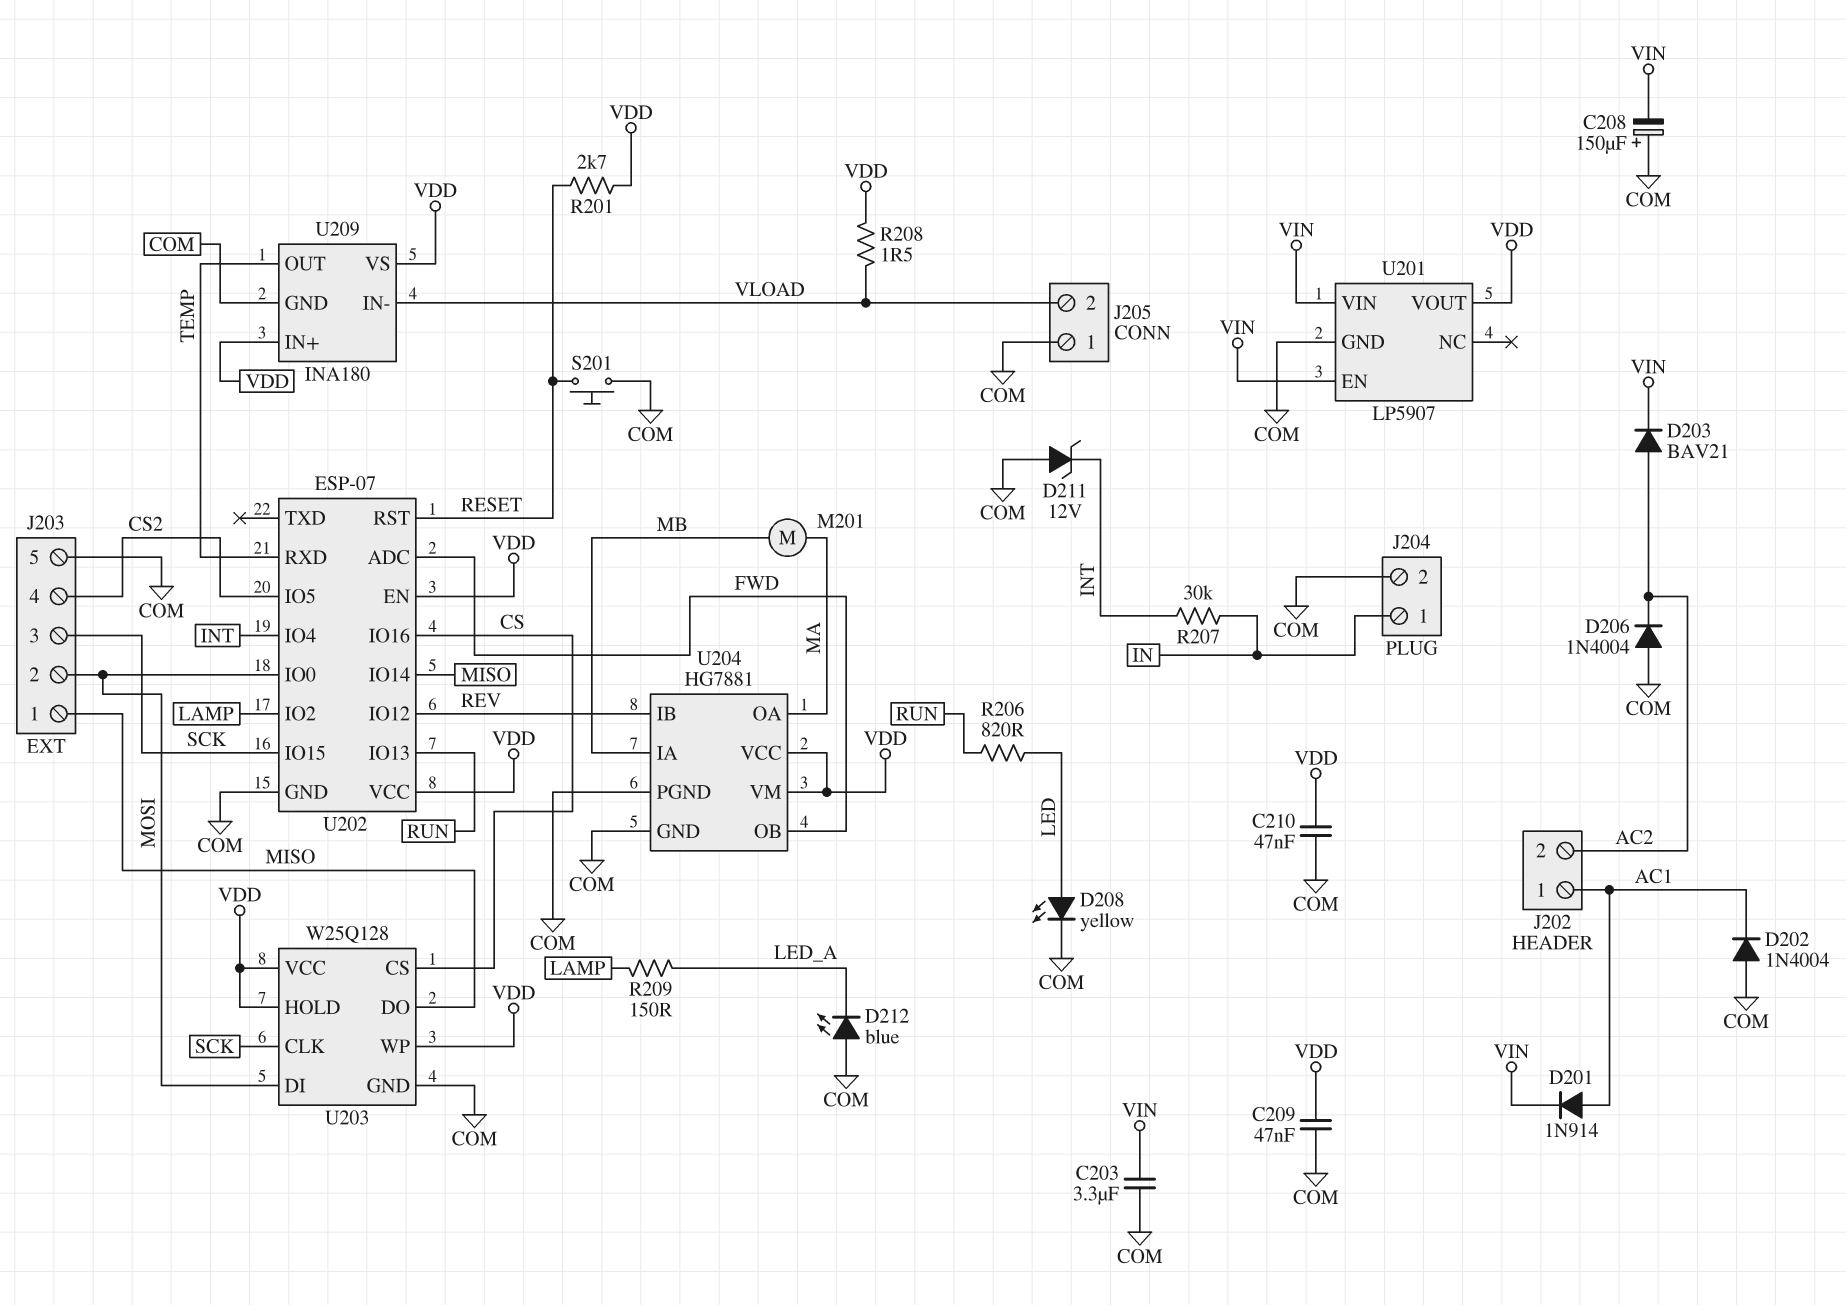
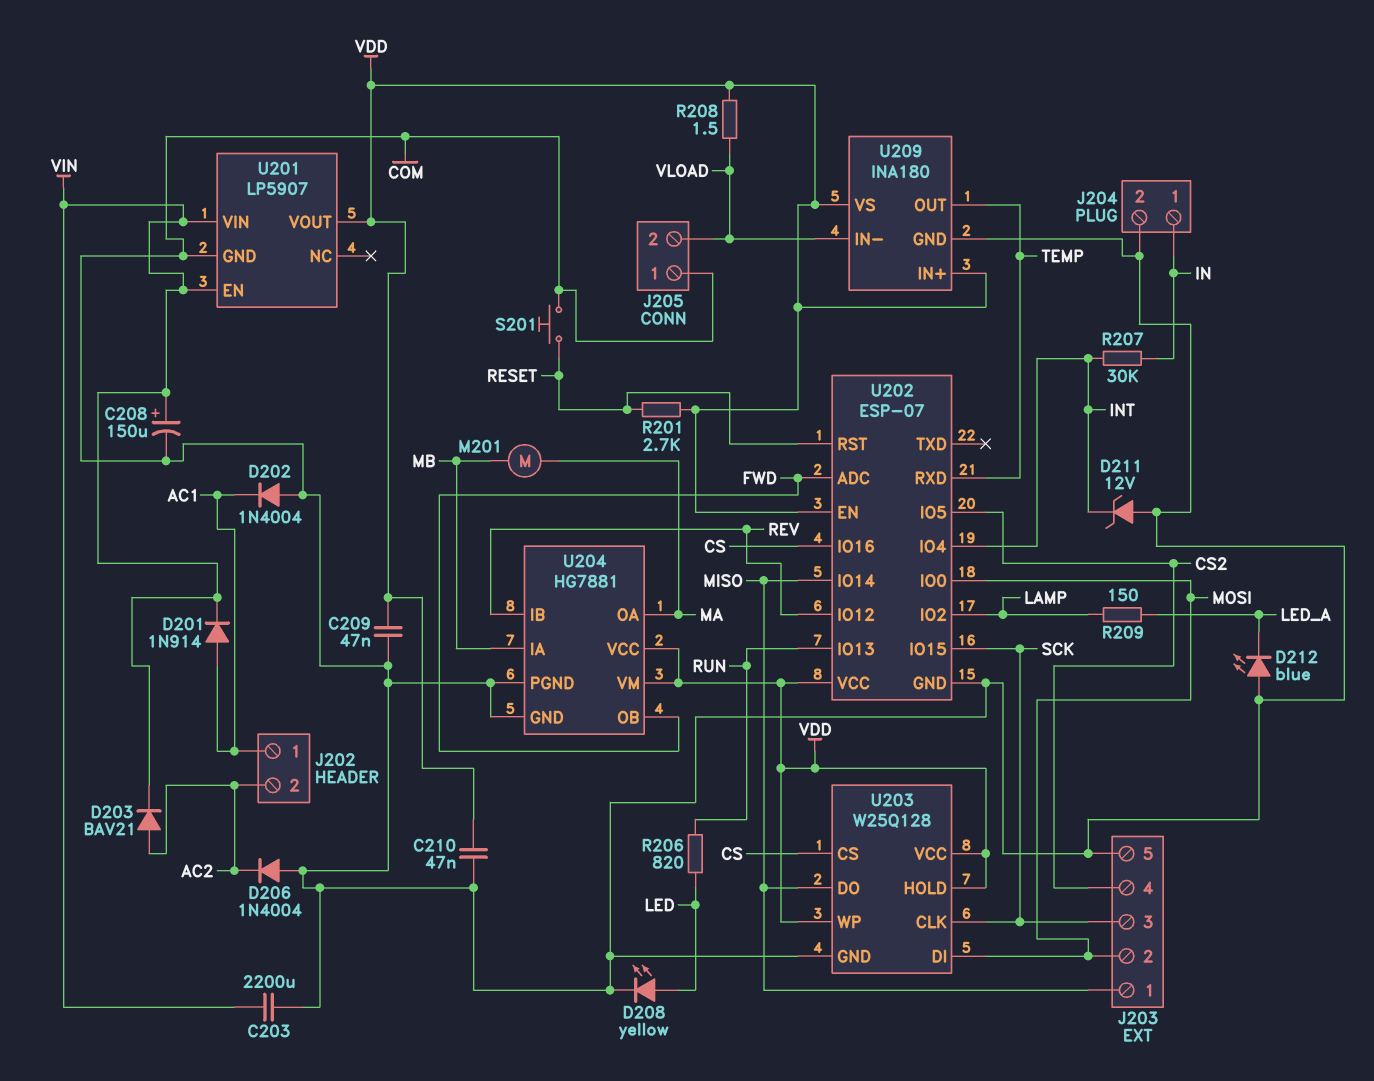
C203: 3.3uF (COM, VIN) -> 2200uF (COM, VIN)
C208: 150uF (plus COM, minus VIN) -> 150uF (plus VIN, minus COM)

